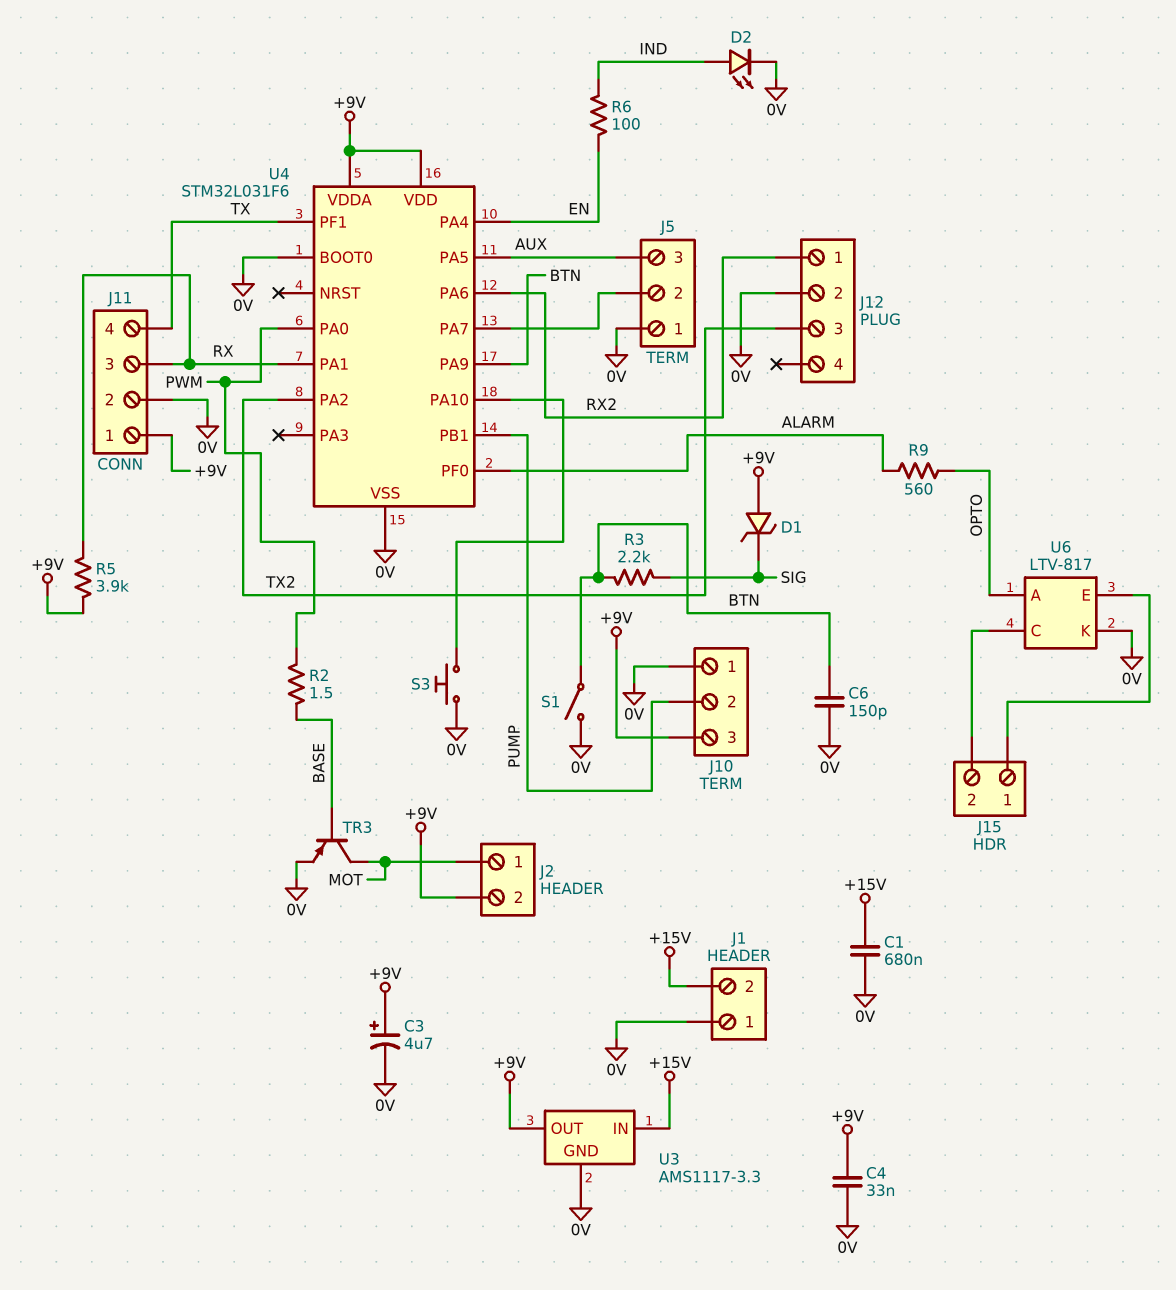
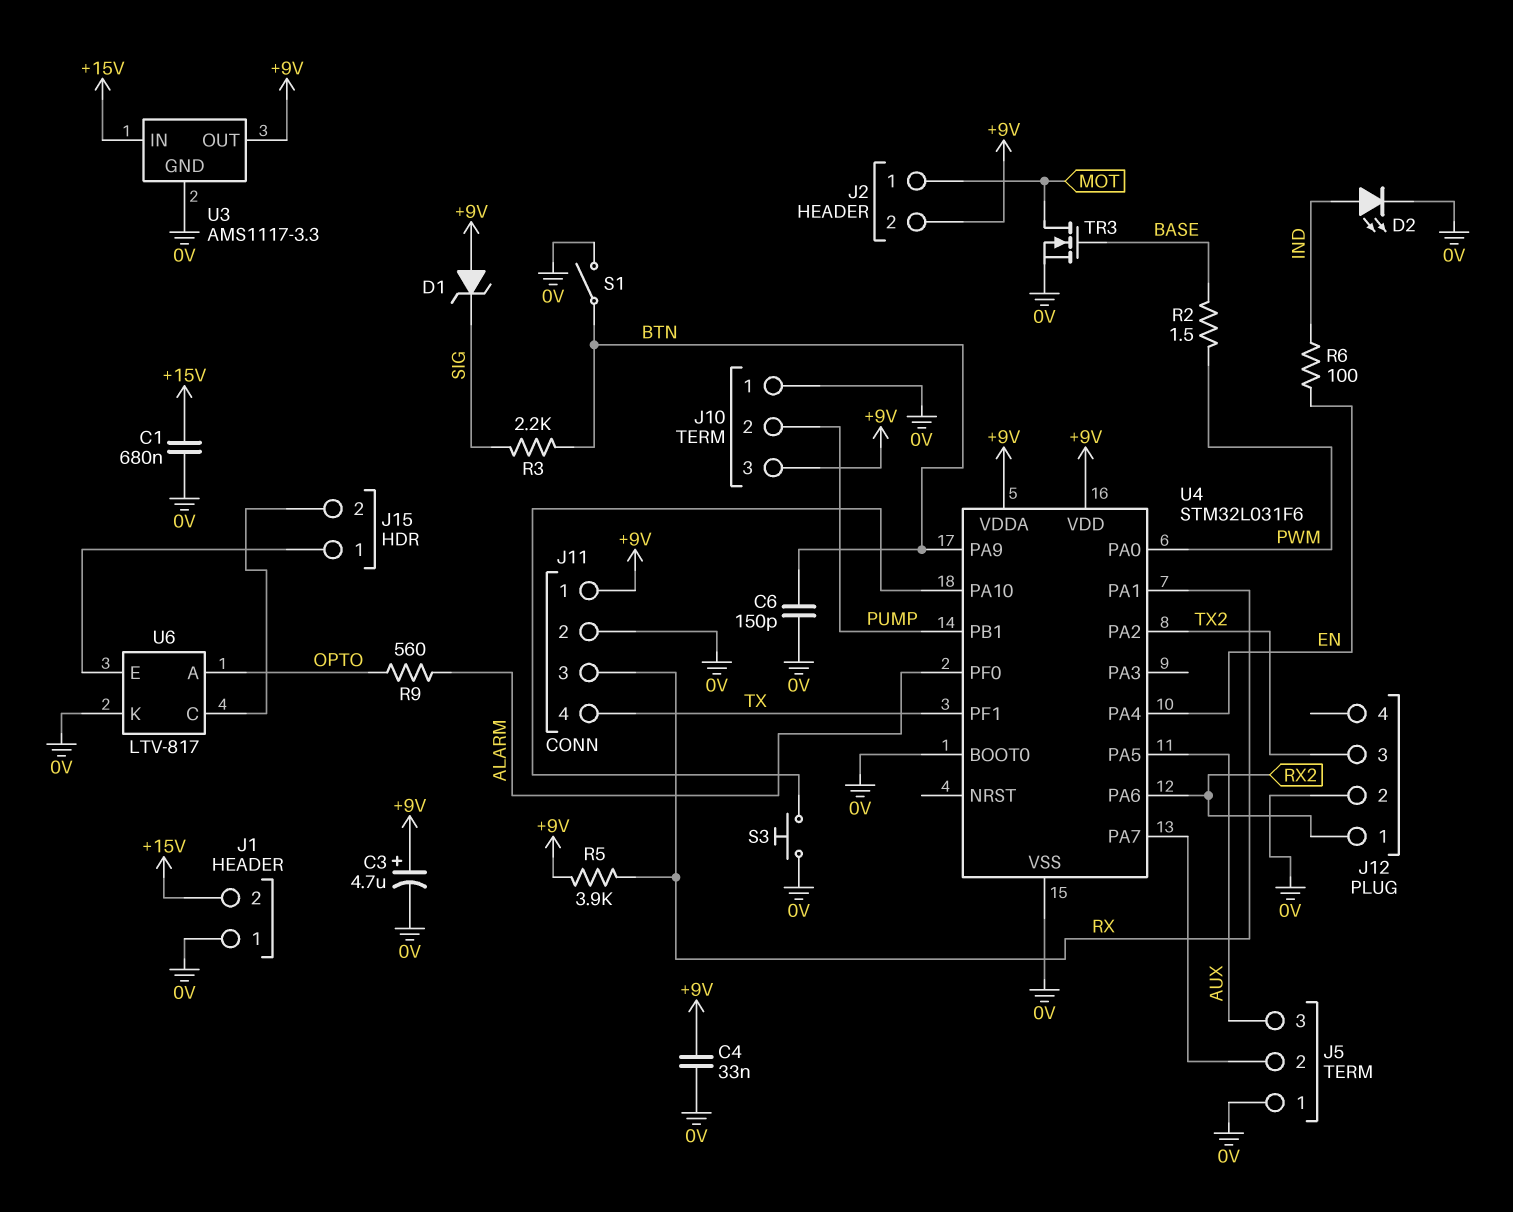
TR3: PNP (B BASE, C MOT, E 0V) -> NMOS (G BASE, D MOT, S 0V)

